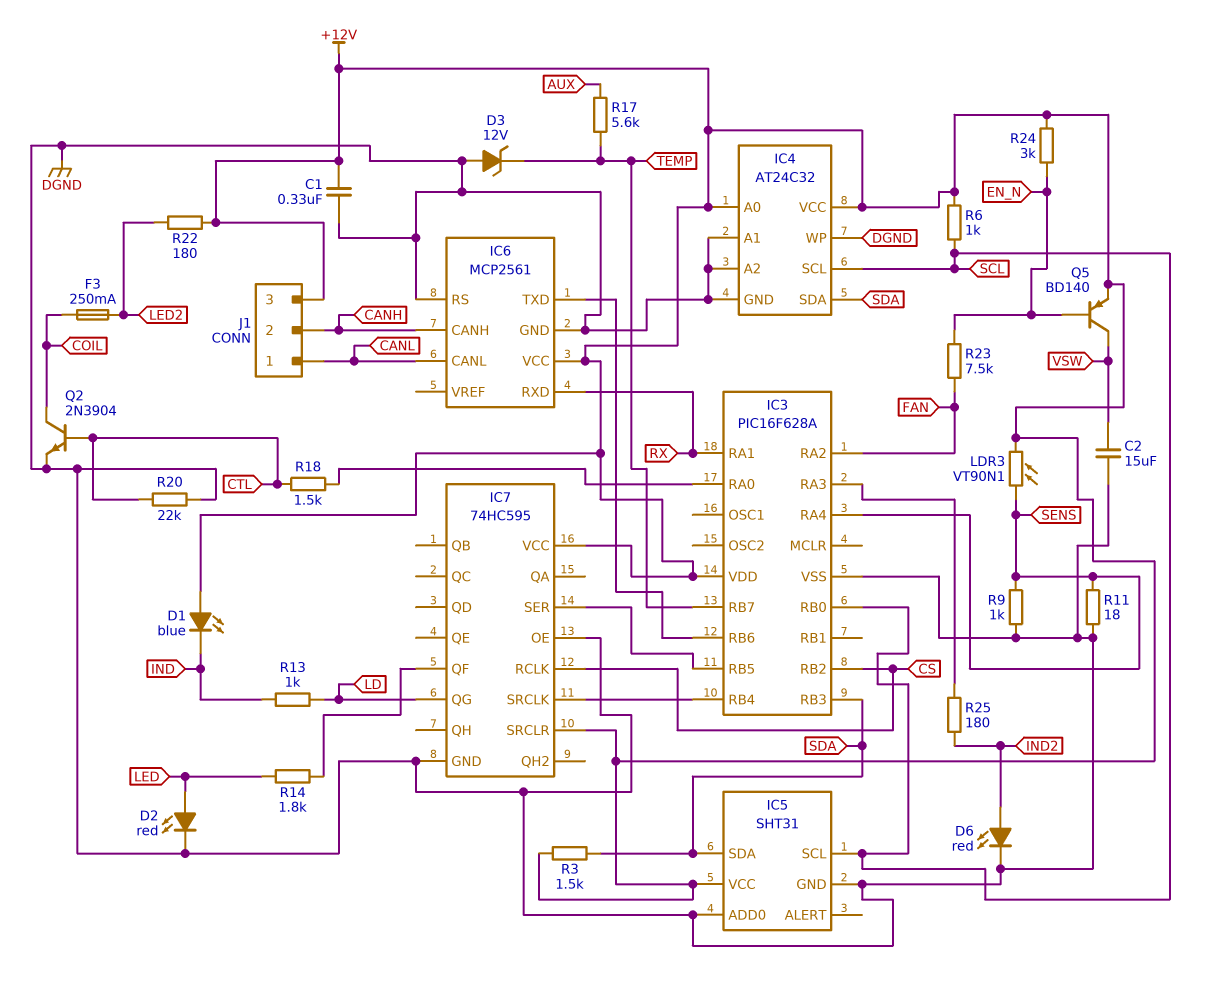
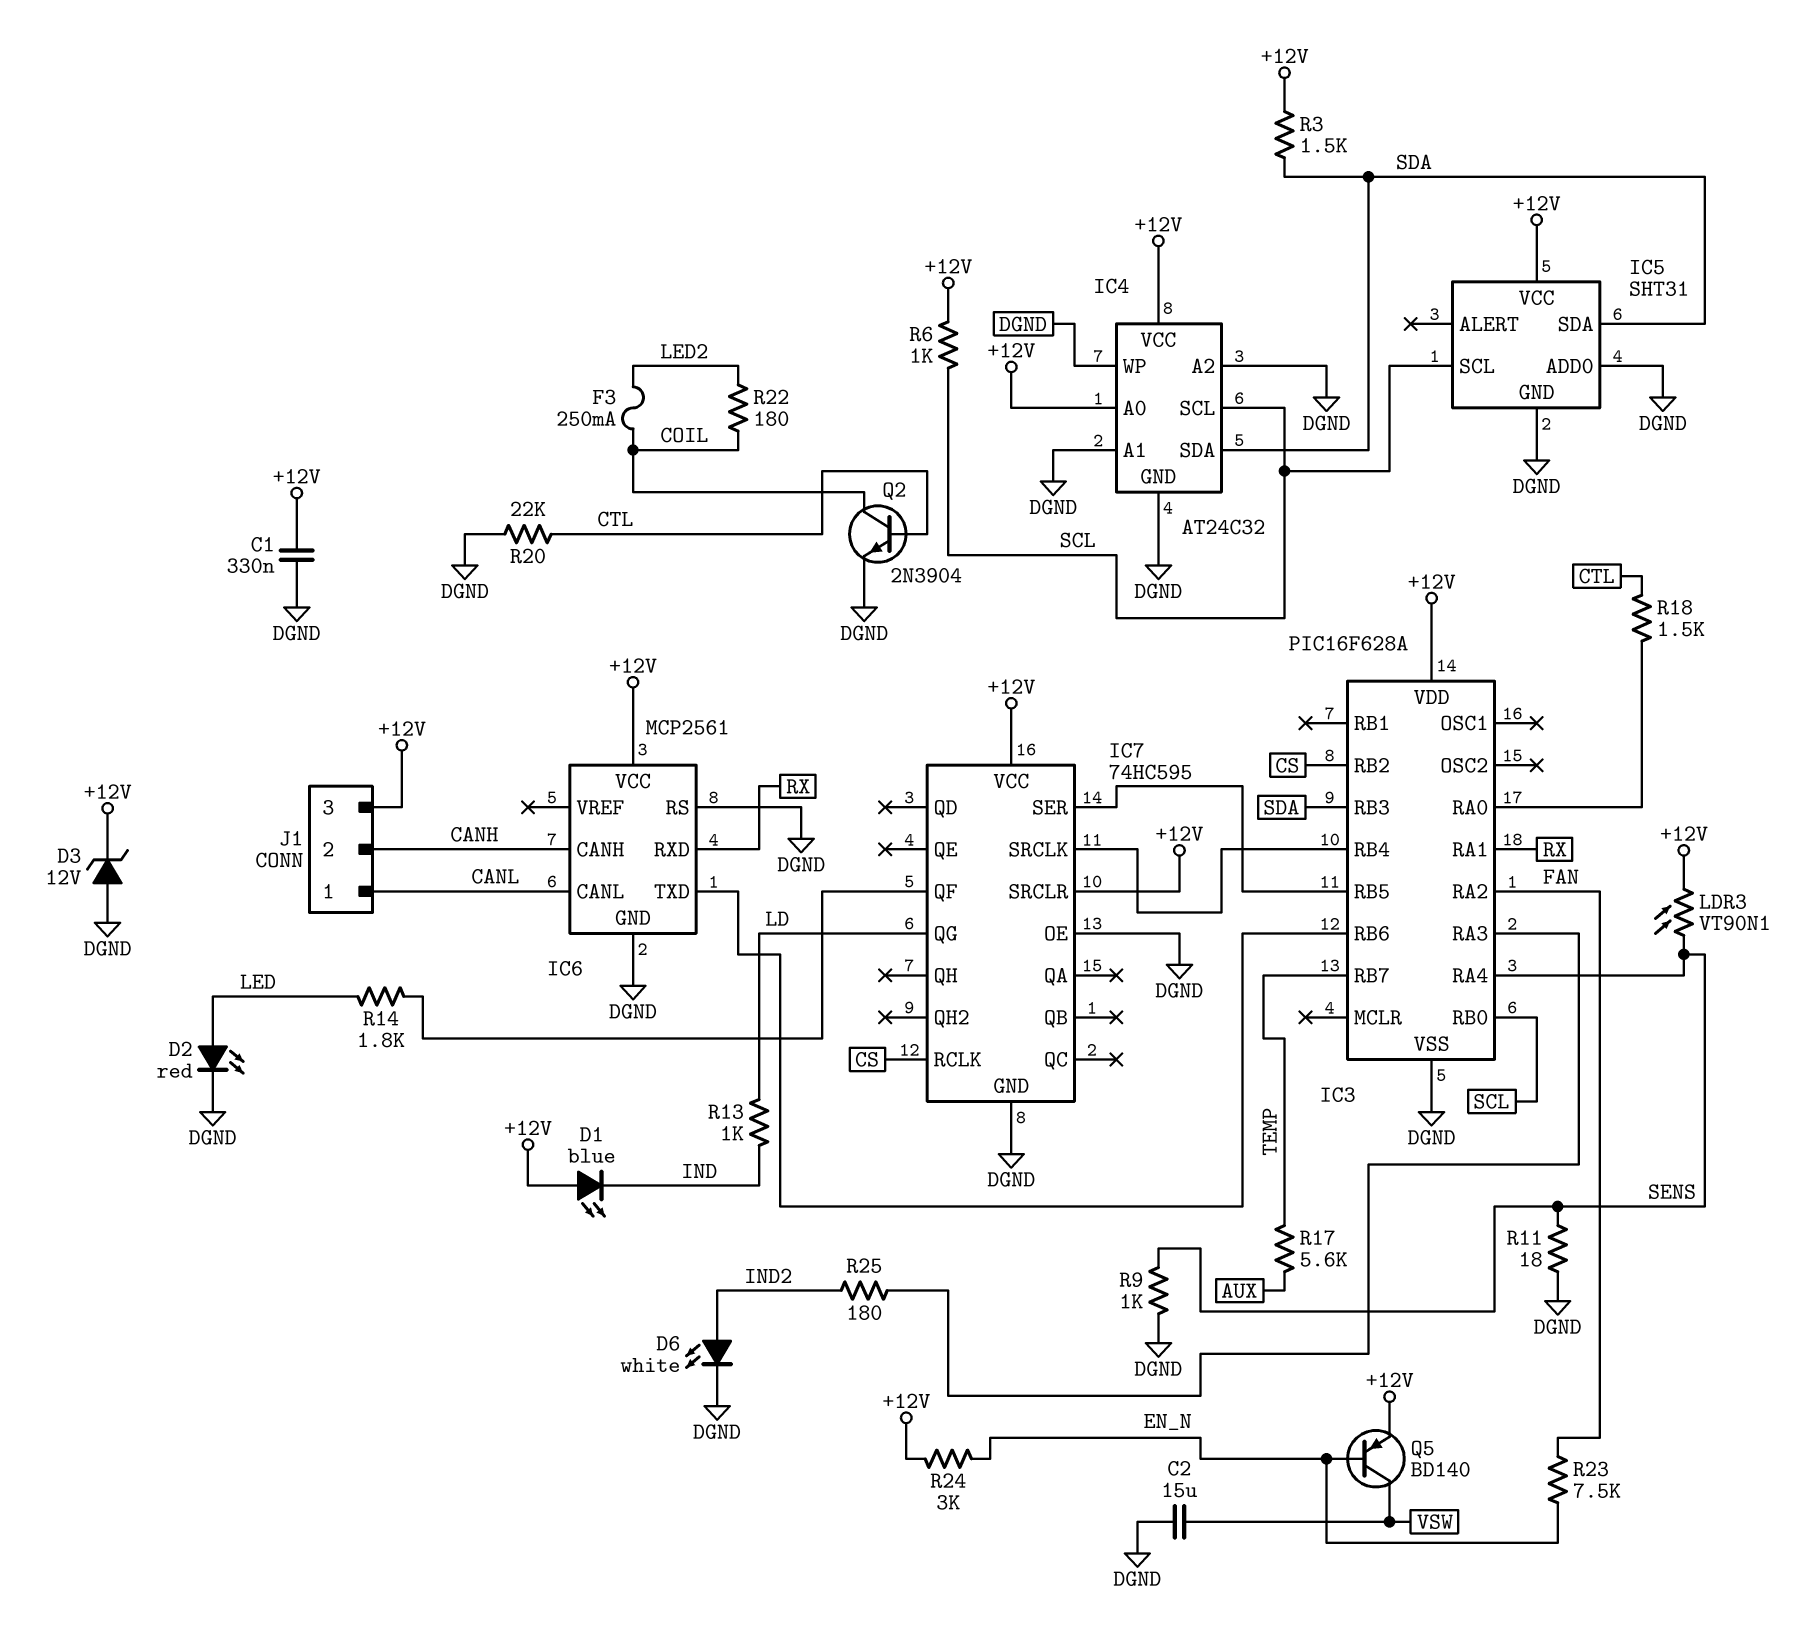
D3: zener 12V (A DGND, K TEMP) -> zener 12V (A DGND, K +12V)
D6: LED red (A IND2, K DGND) -> LED white (A IND2, K DGND)
R22: 180 (+12V, LED2) -> 180 (COIL, LED2)

